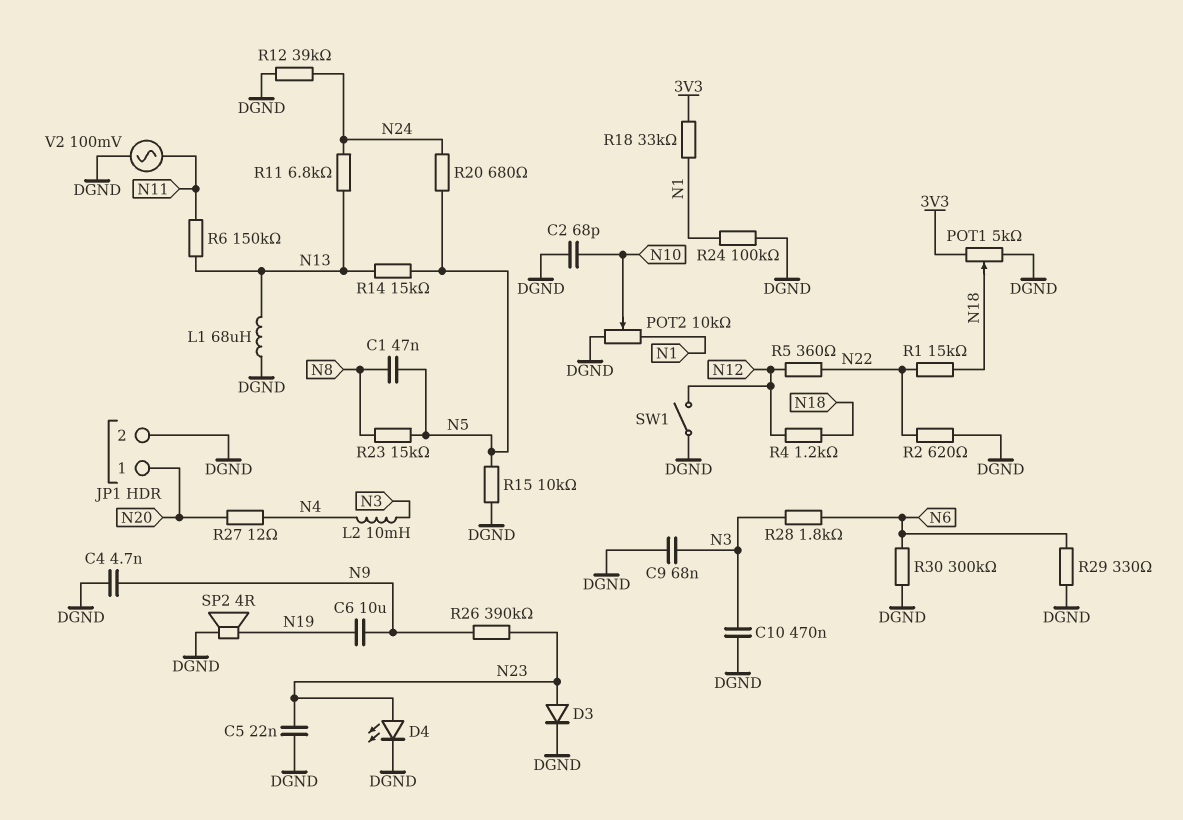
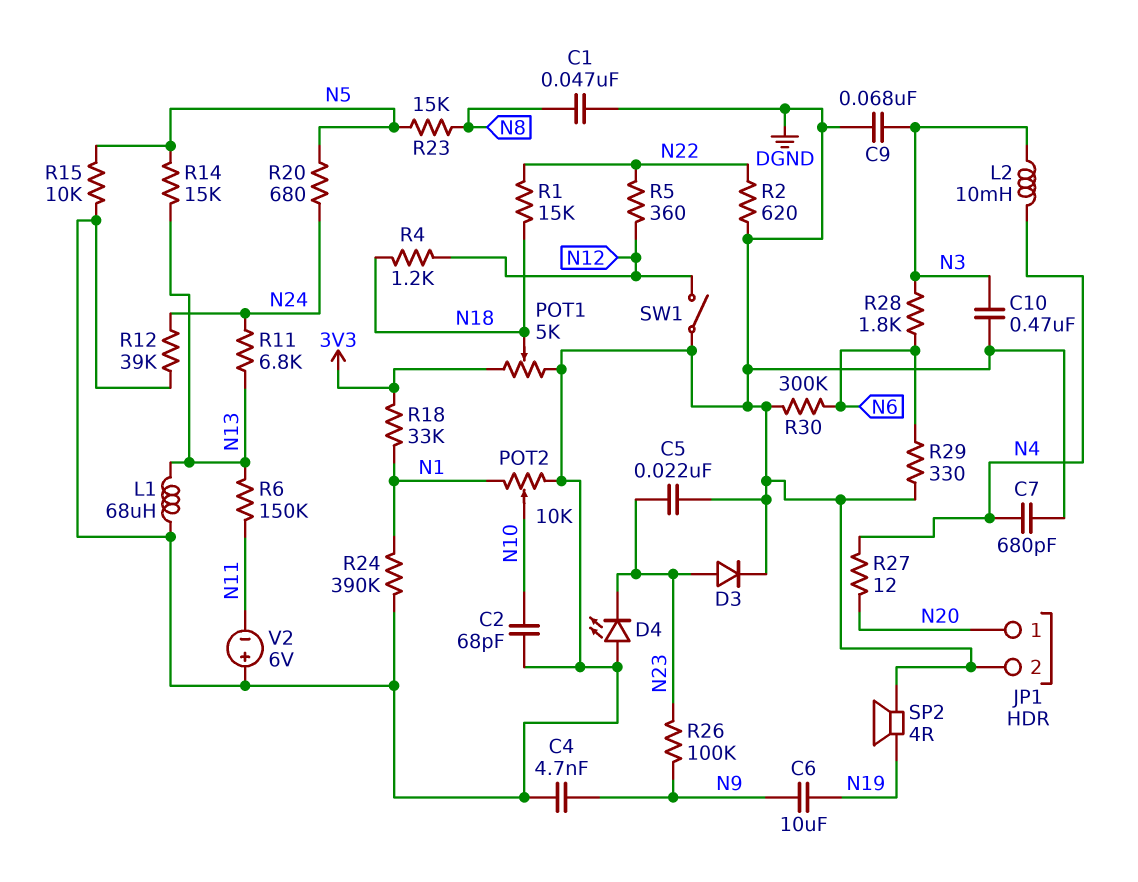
C1: 47nF (N5, N8) -> 47nF (DGND, N8)
C7: none -> 680pF (DGND, N4)
D4: LED (A N23, K DGND) -> LED (A DGND, K N23)
R24: 100k (DGND, N1) -> 390k (DGND, N1)
R26: 390k (N9, N23) -> 100k (N9, N23)
V2: AC 100mV (DGND, N11) -> 6V (plus DGND, minus N11)

